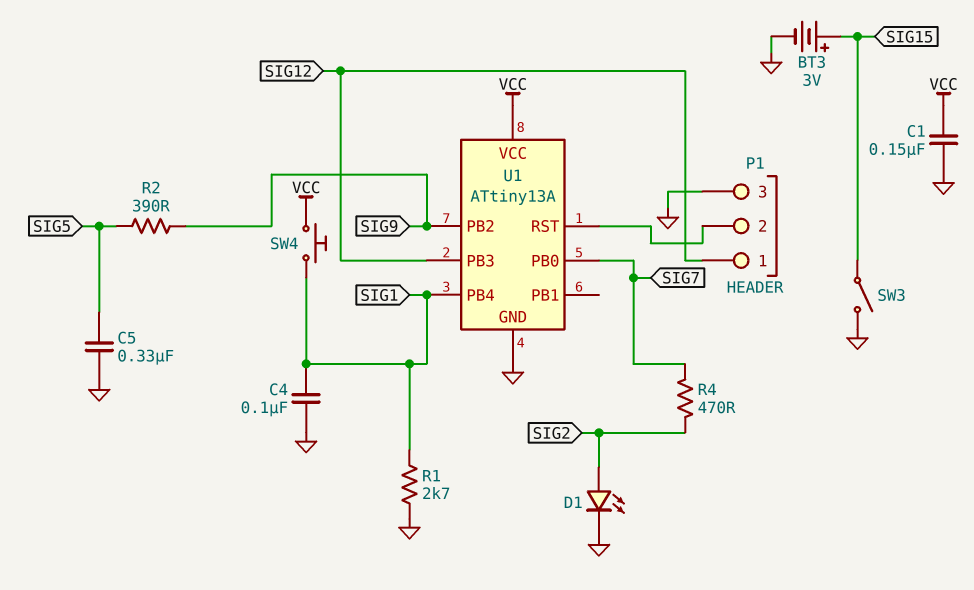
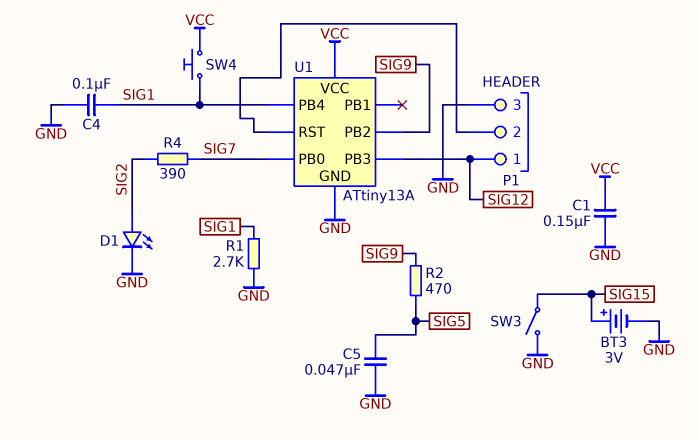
C5: 330nF (GND, SIG5) -> 47nF (GND, SIG5)
R2: 390 (SIG5, SIG9) -> 470 (SIG5, SIG9)
R4: 470 (SIG2, SIG7) -> 390 (SIG2, SIG7)

